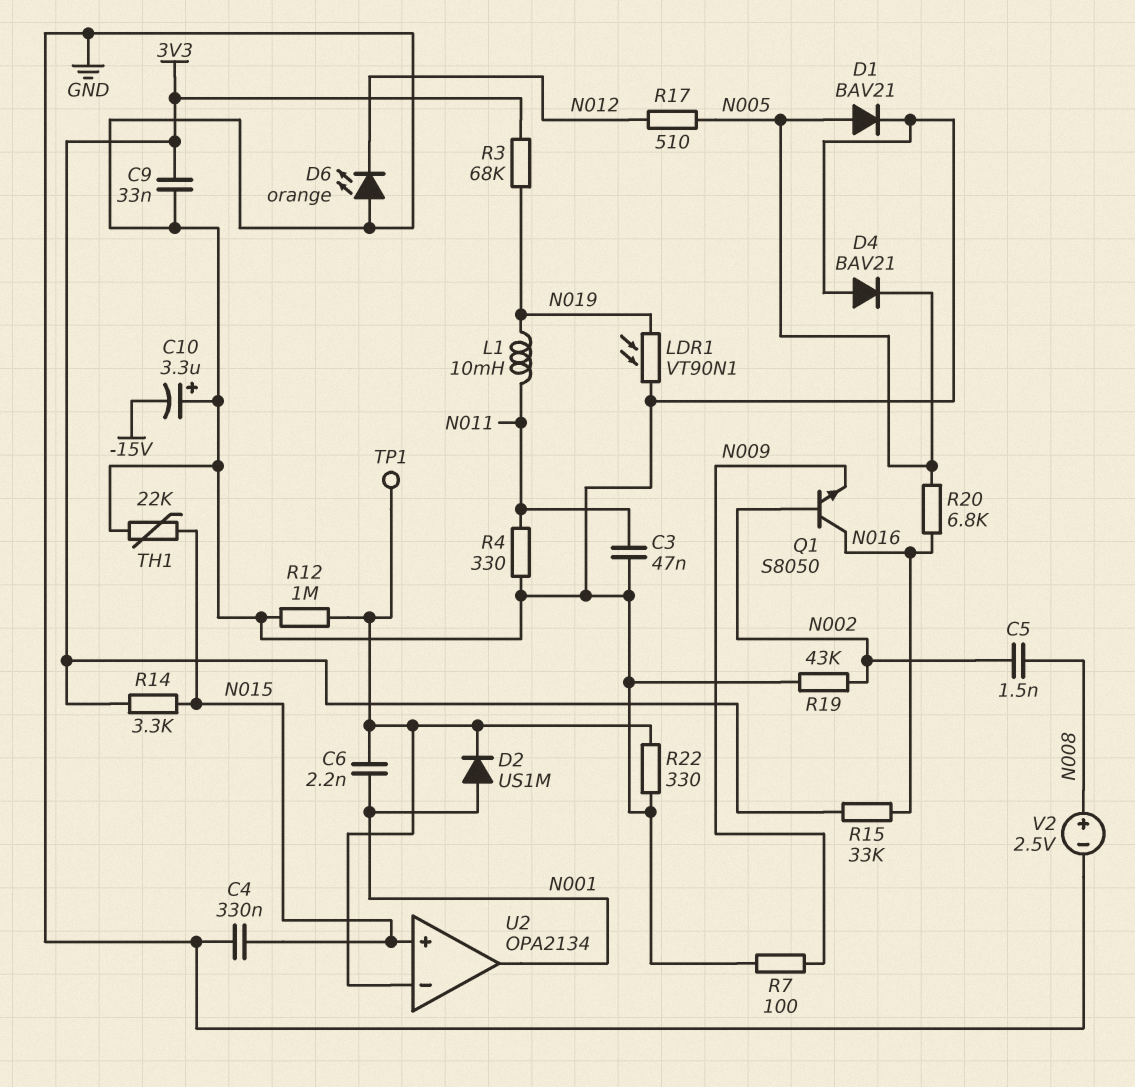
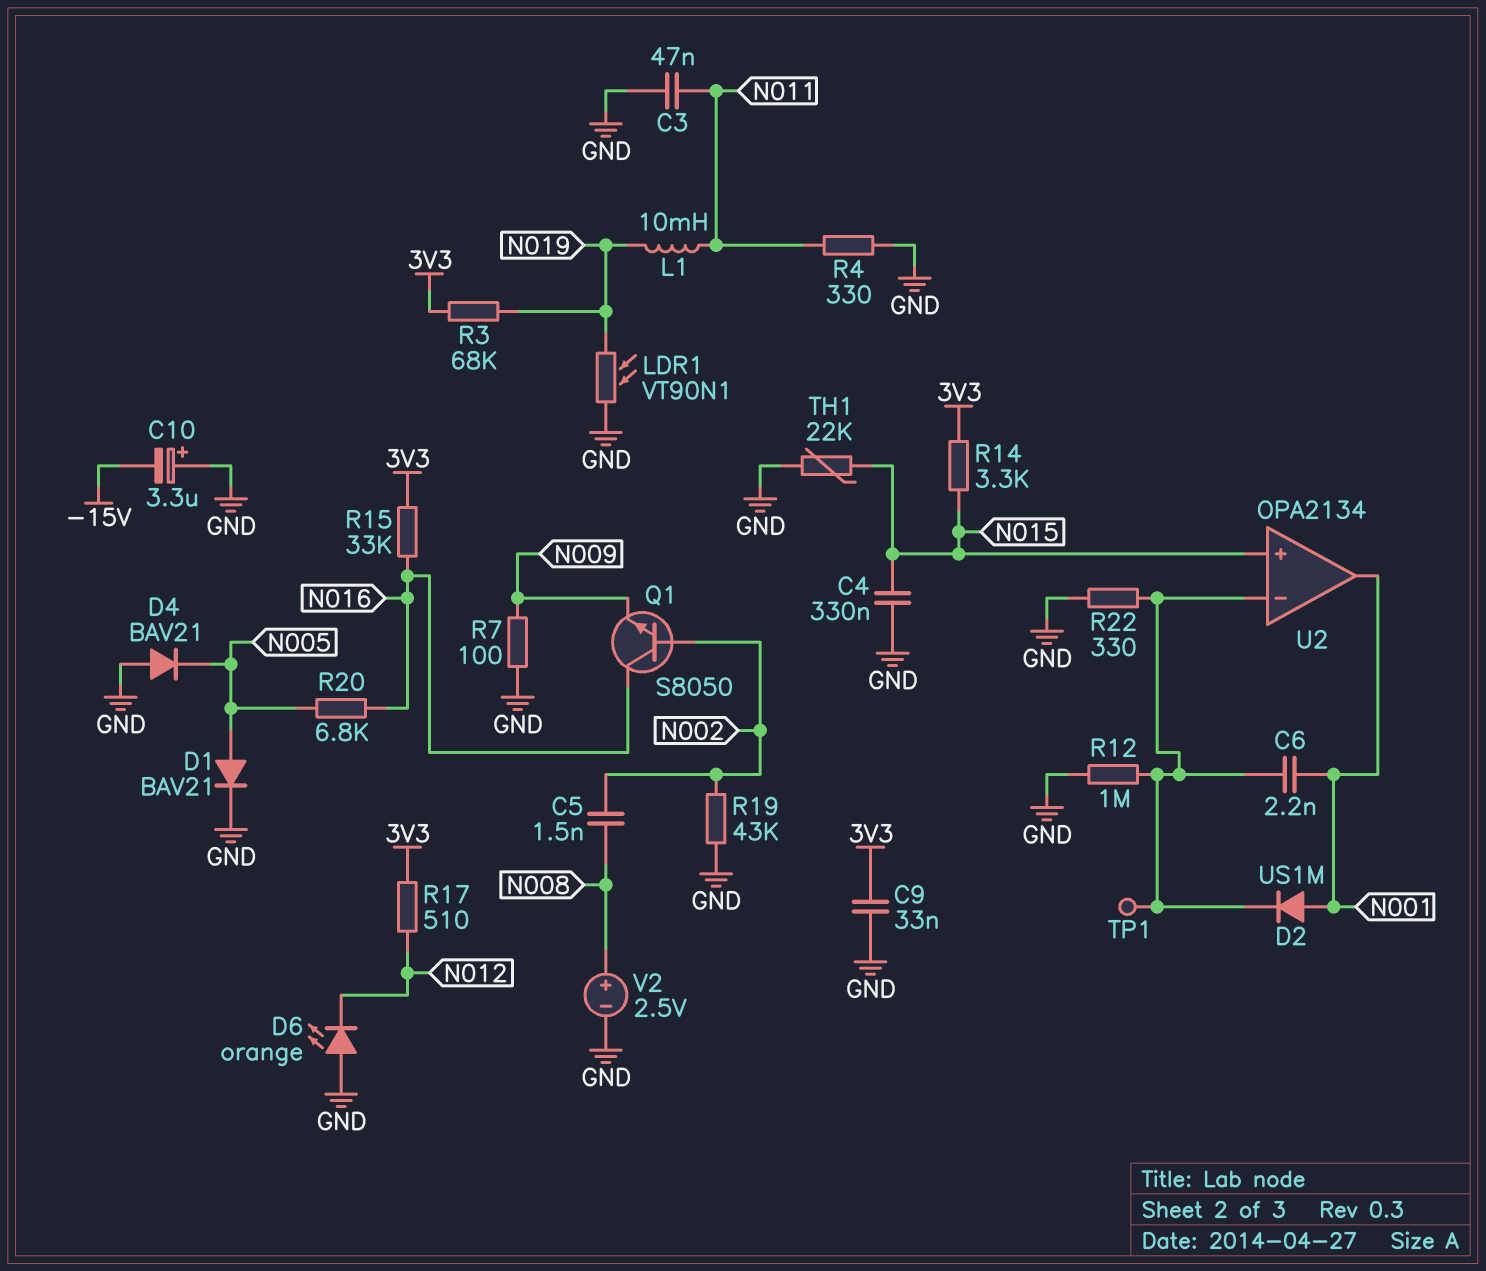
R17: 510 (N005, N012) -> 510 (3V3, N012)

